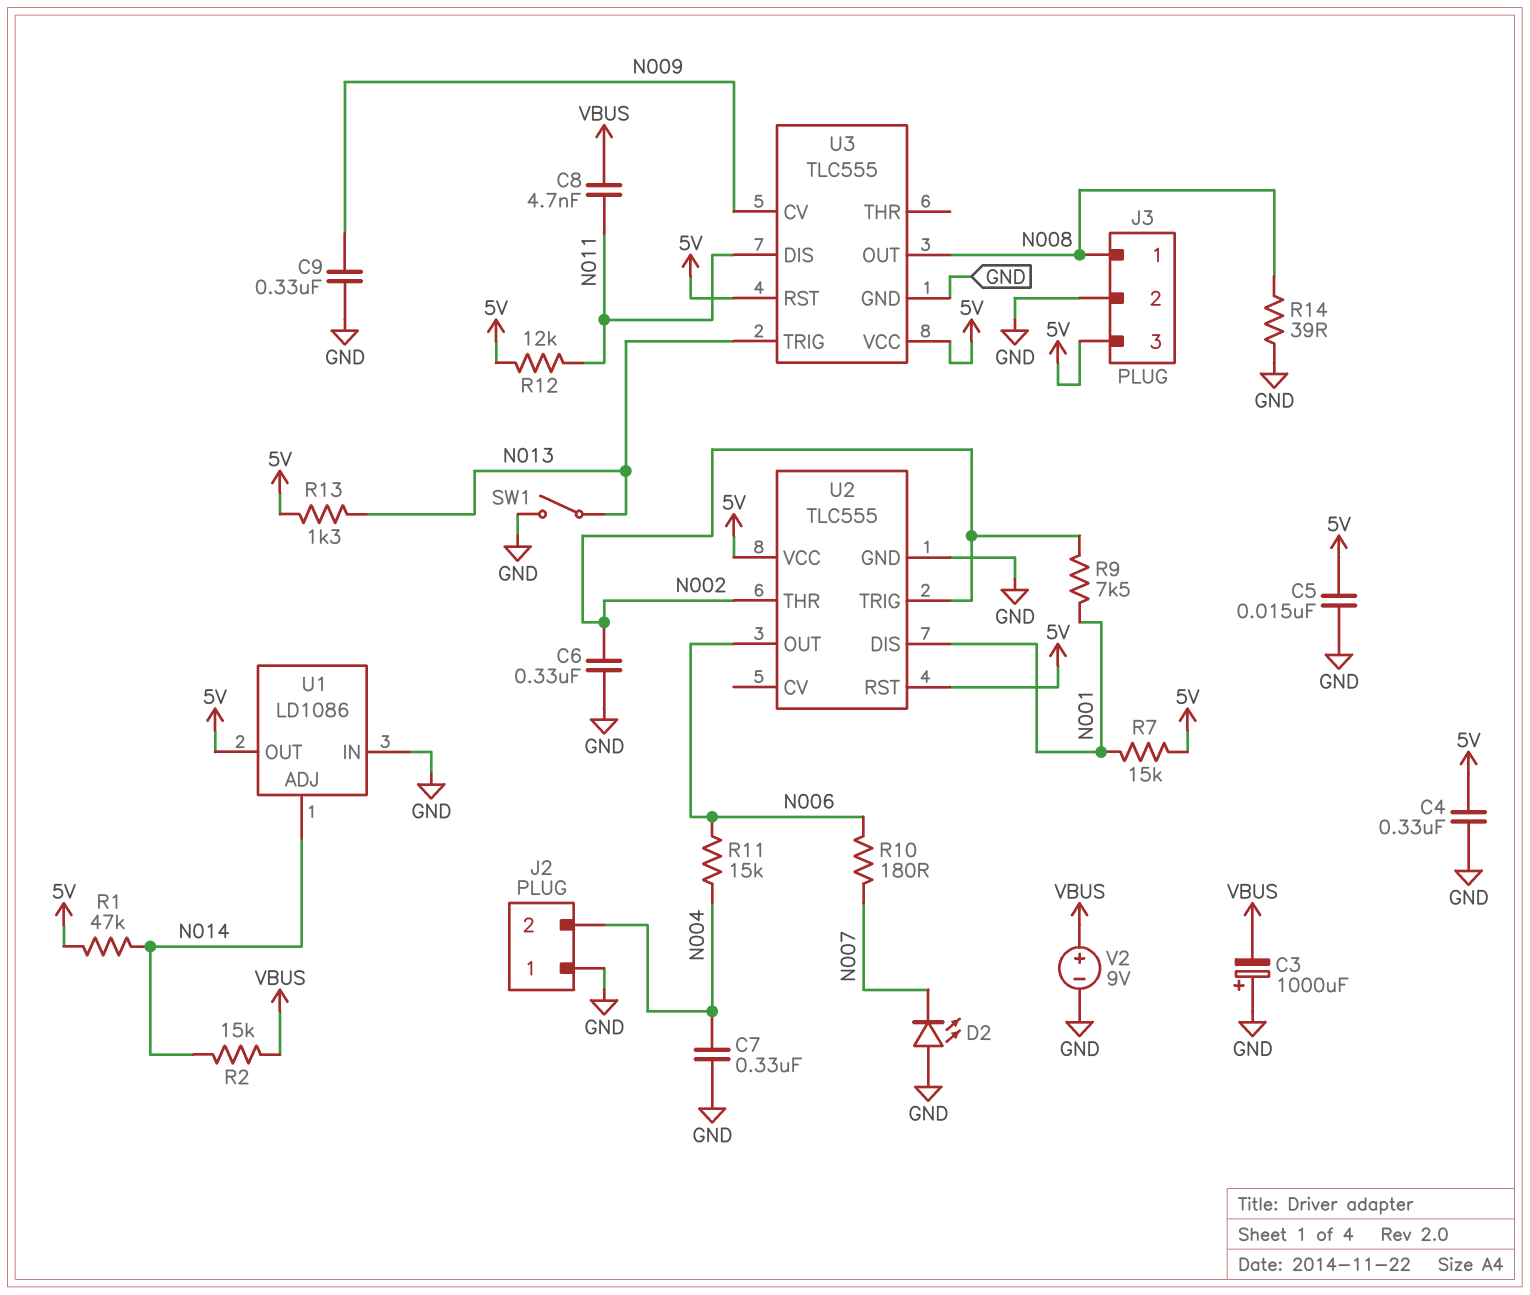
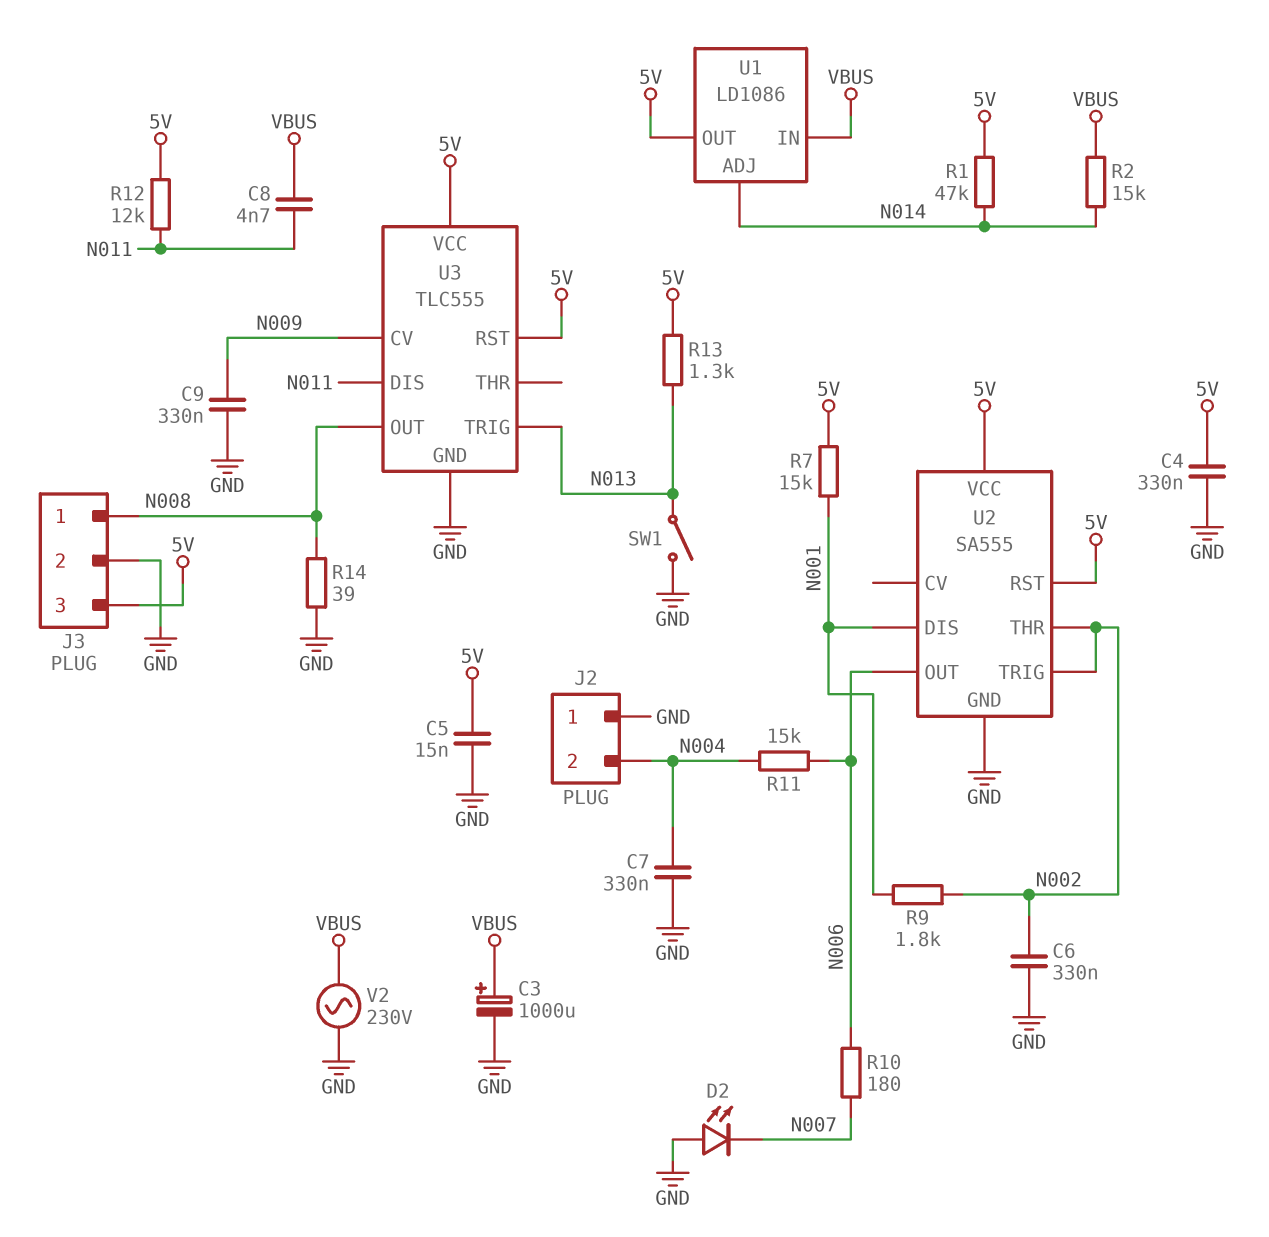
C3: 1000uF (plus GND, minus VBUS) -> 1000uF (plus VBUS, minus GND)
R9: 7.5k (N001, N002) -> 1.8k (N001, N002)
U1 pin IN: GND -> VBUS
U2: TLC555 -> SA555
V2: 9V (plus VBUS, minus GND) -> AC 230V (GND, VBUS)

